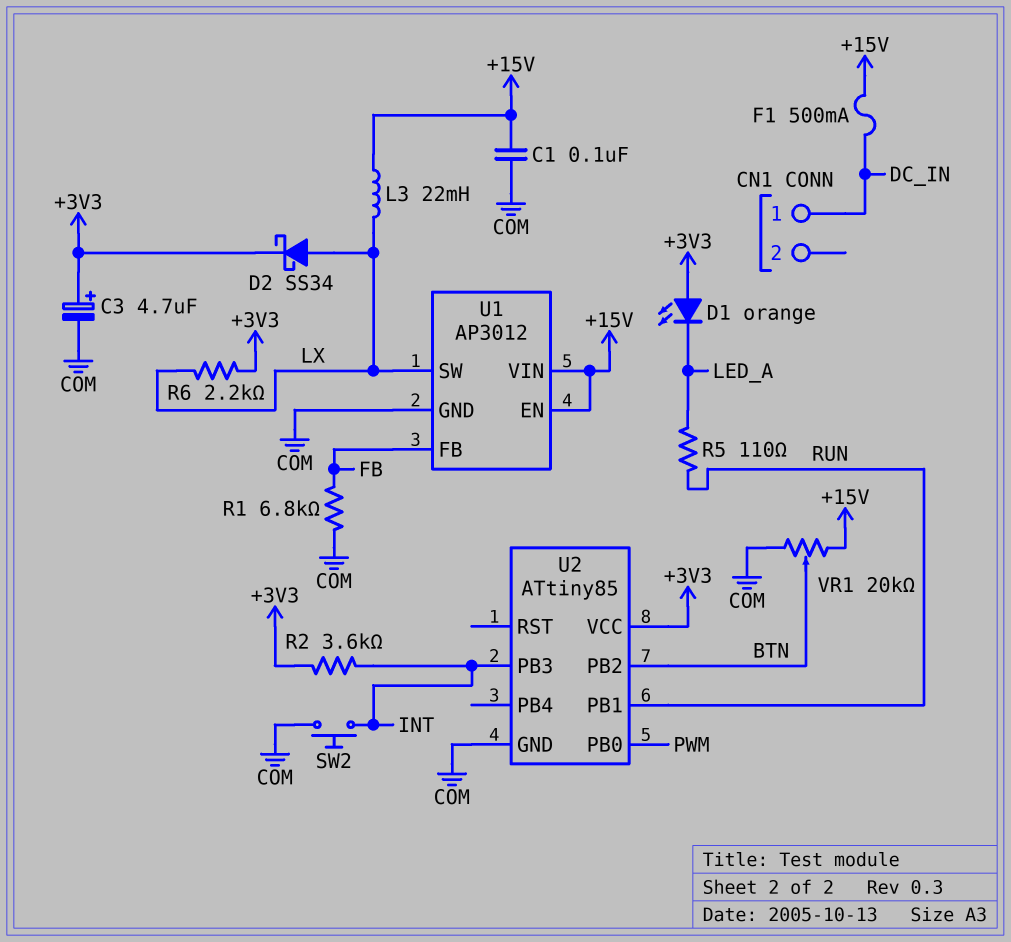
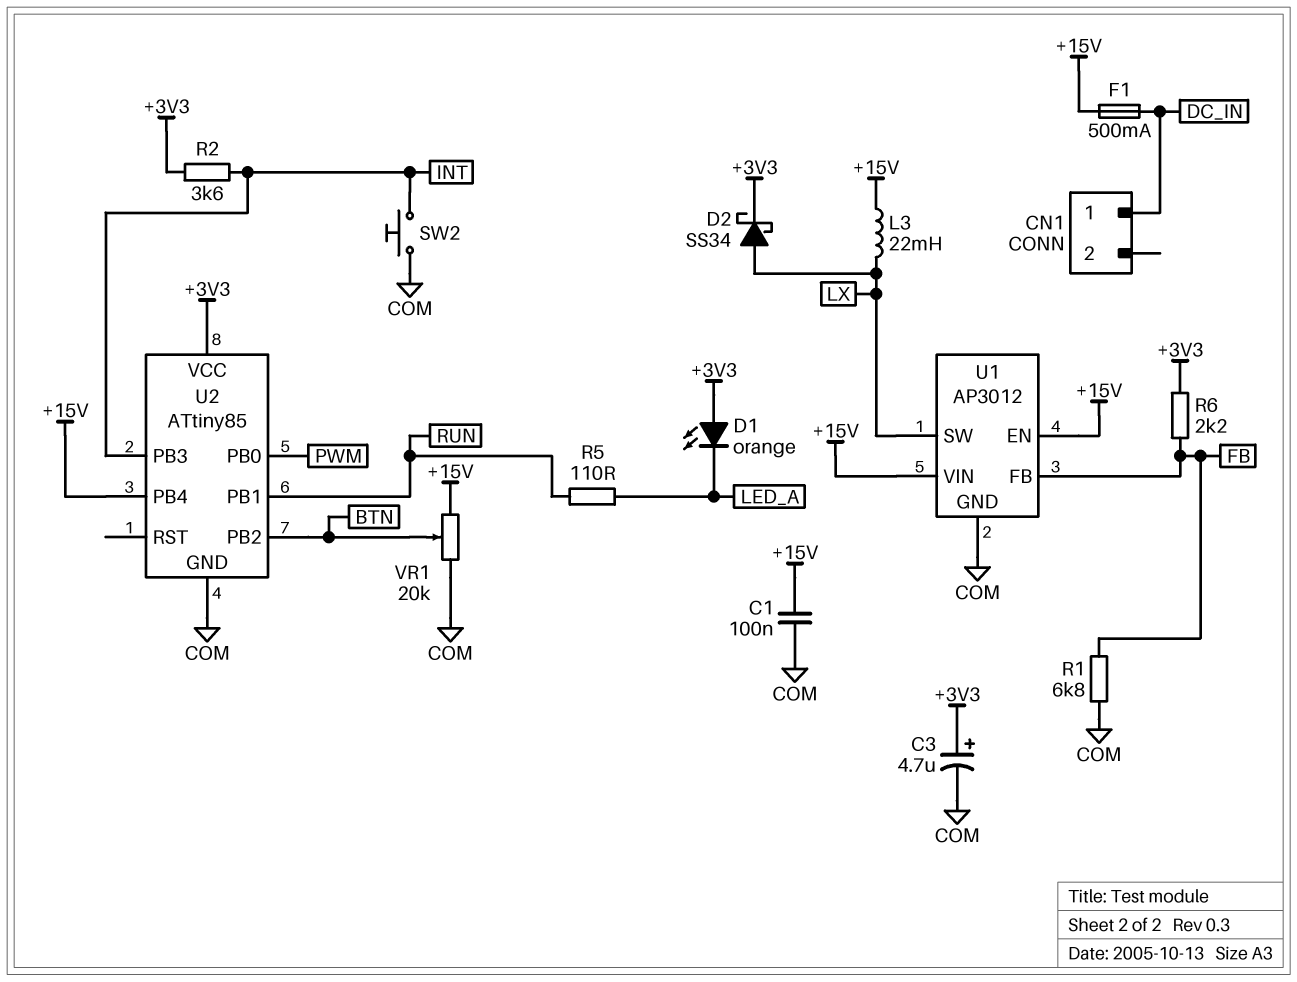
R6: 2.2k (+3V3, LX) -> 2.2k (+3V3, FB)
U2 pin PB4: none -> +15V

